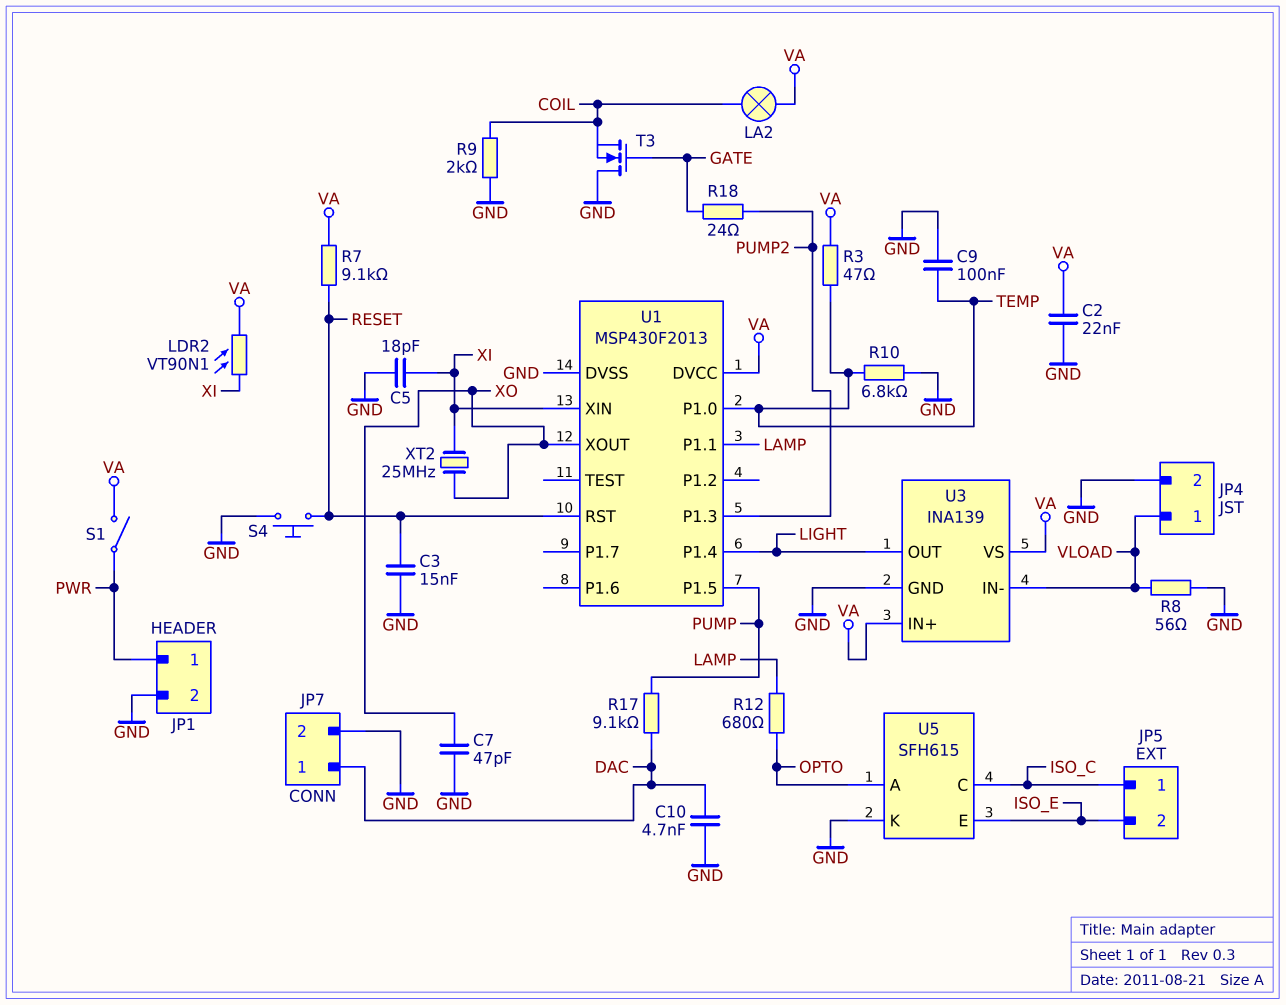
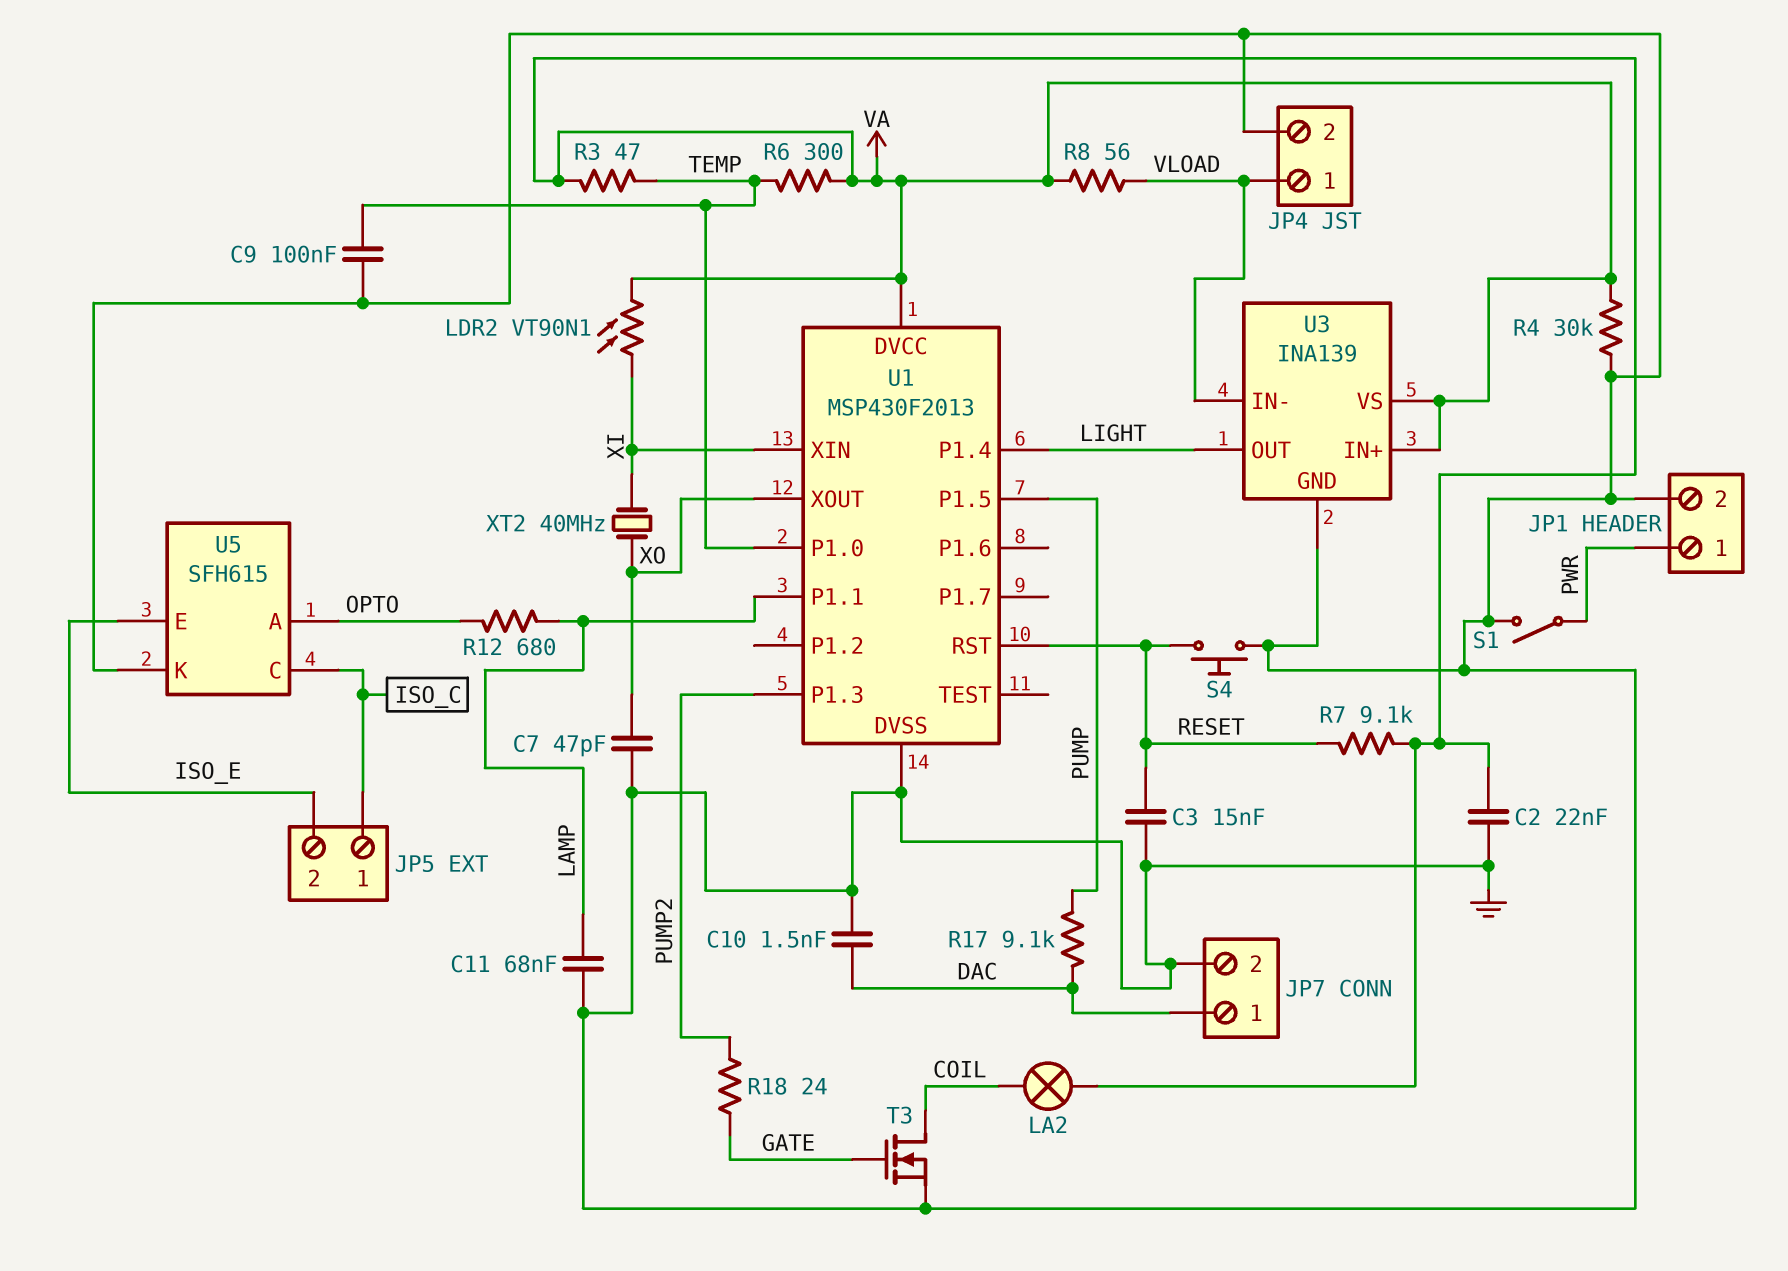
C5: 18pF (GND, XI) -> none
C10: 4.7nF (DAC, GND) -> 1.5nF (DAC, GND)
C11: none -> 68nF (GND, LAMP)
R4: none -> 30k (GND, VA)
R6: none -> 300 (TEMP, VA)
R8: 56 (GND, VLOAD) -> 56 (VA, VLOAD)
R9: 2k (COIL, GND) -> none
R10: 6.8k (GND, TEMP) -> none
S1: switch (PWR, VA) -> switch (GND, PWR)
T3: NMOS (G GATE, D GND, S COIL) -> NMOS (G GATE, D COIL, S GND)
XT2: 25MHz (XI, XO) -> 40MHz (XI, XO)

